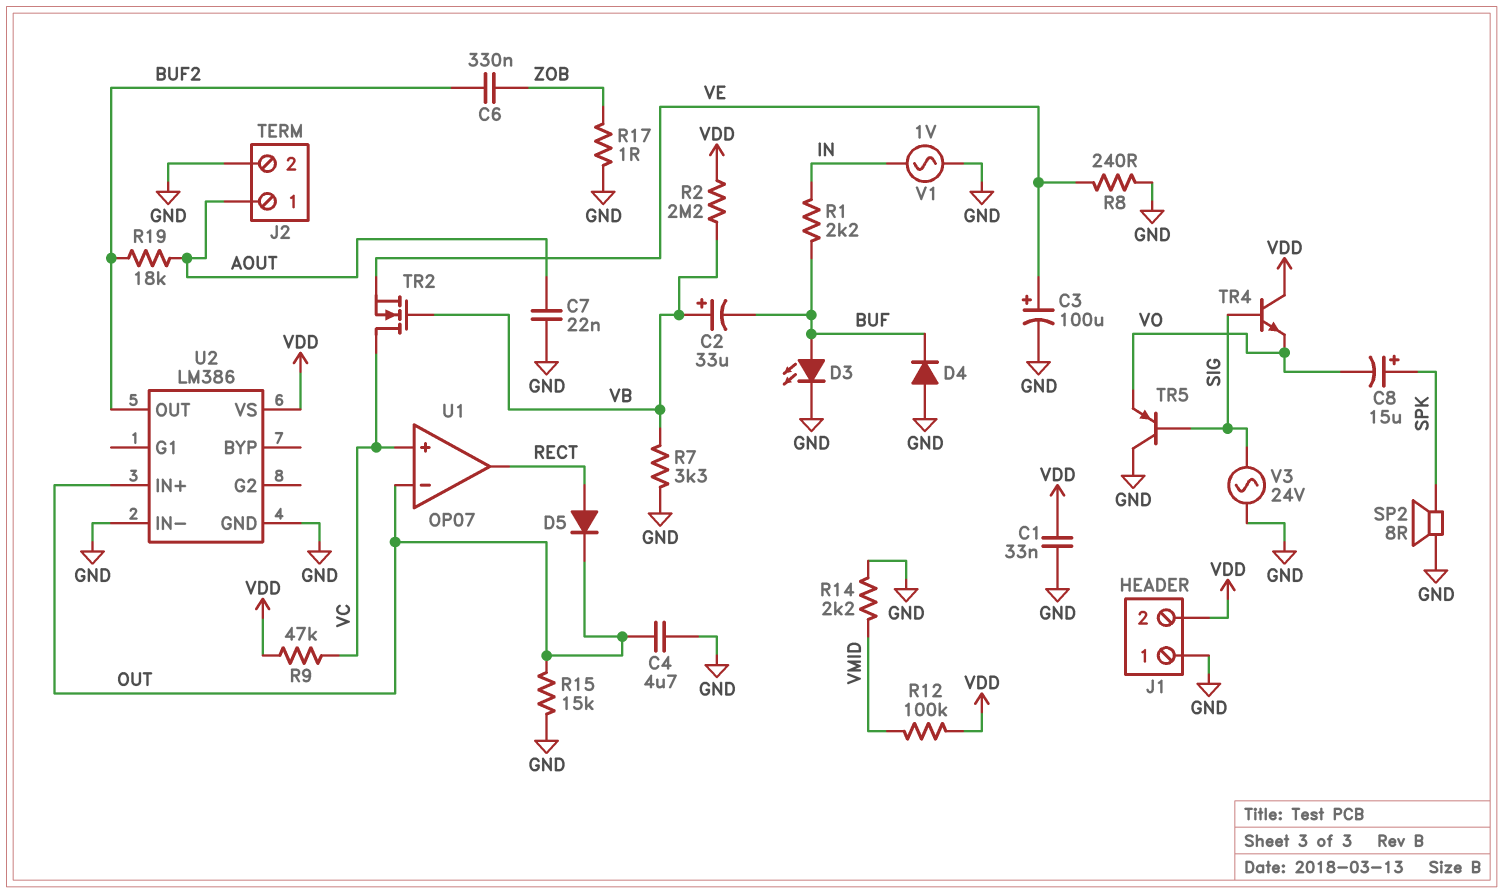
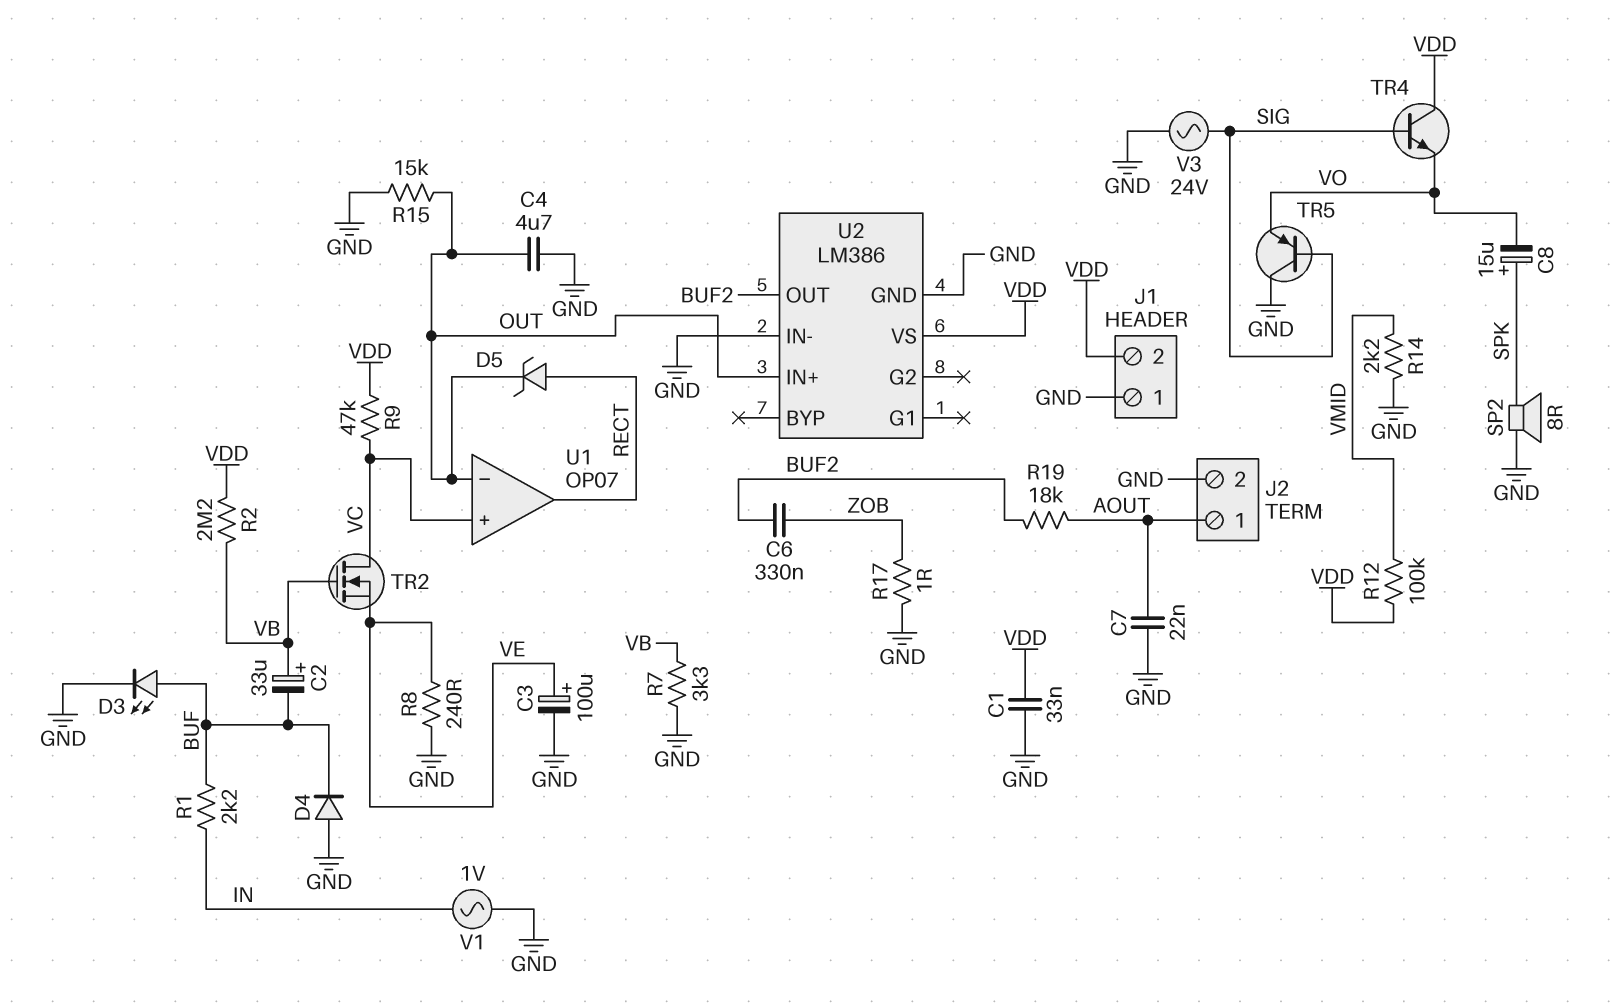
D5: diode (A RECT, K OUT) -> zener (A RECT, K OUT)

